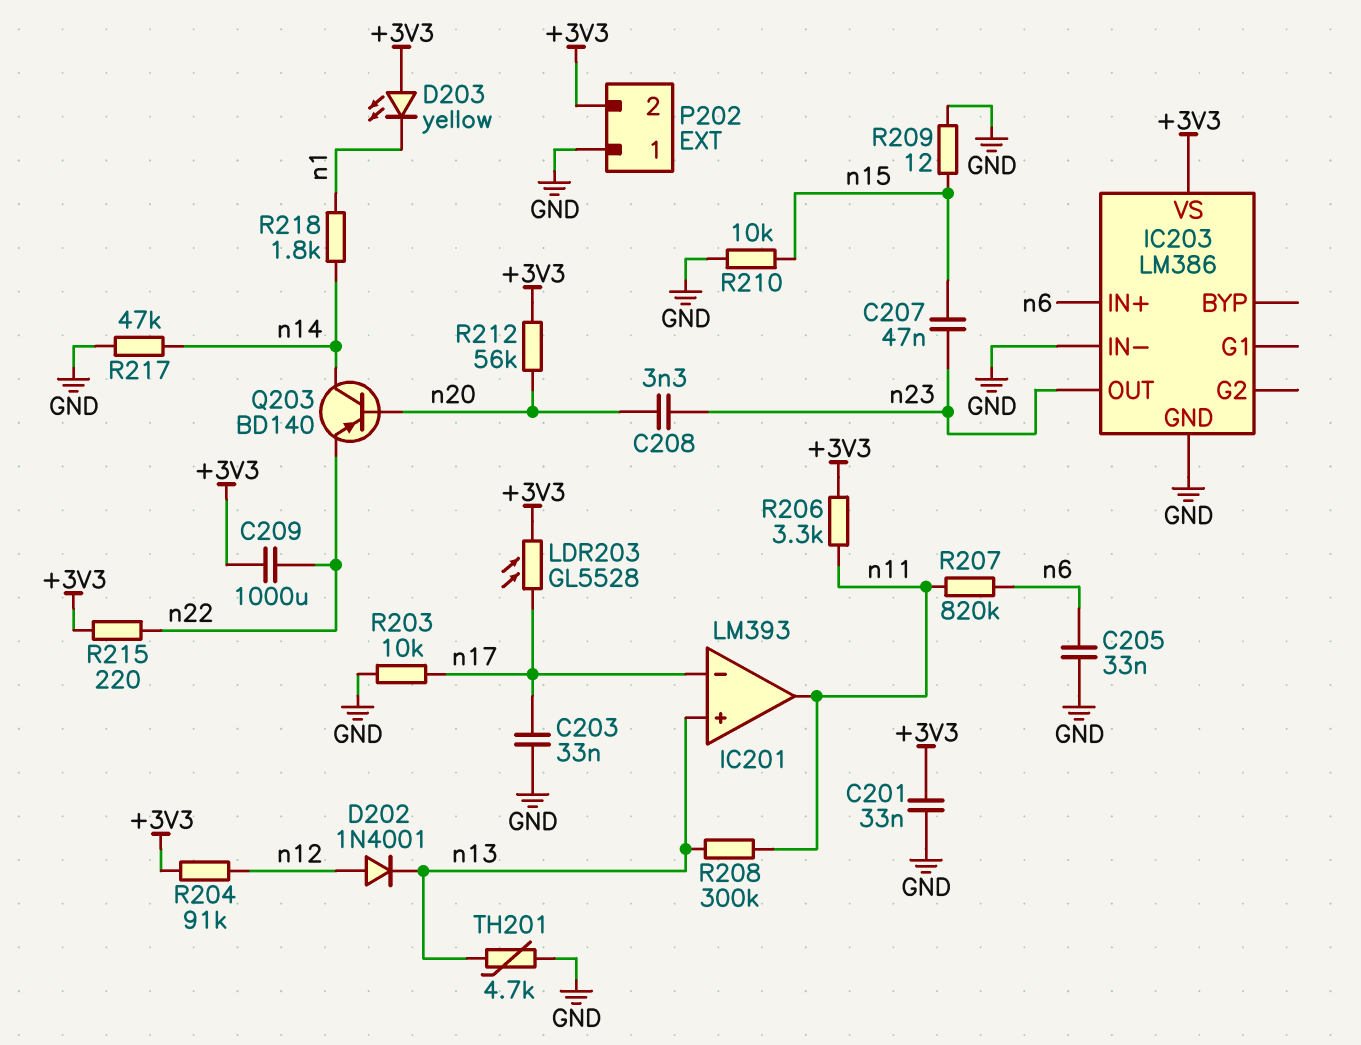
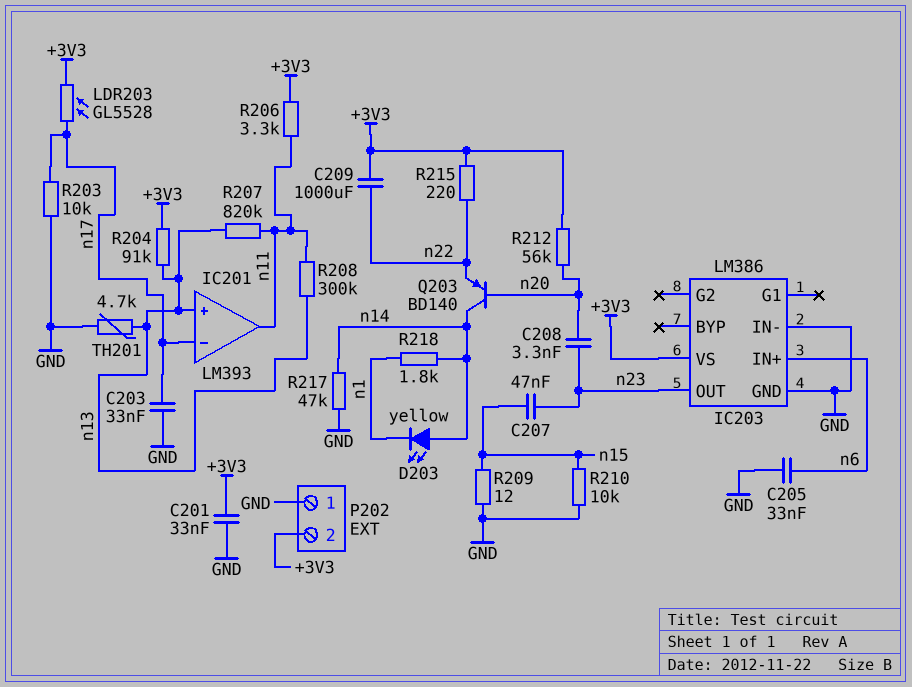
D202: diode 1N4001 (A n12, K n13) -> none
D203: LED yellow (A +3V3, K n1) -> LED yellow (A n14, K n1)
R204: 91k (+3V3, n12) -> 91k (+3V3, n13)
R207: 820k (n6, n11) -> 820k (n11, n13)

